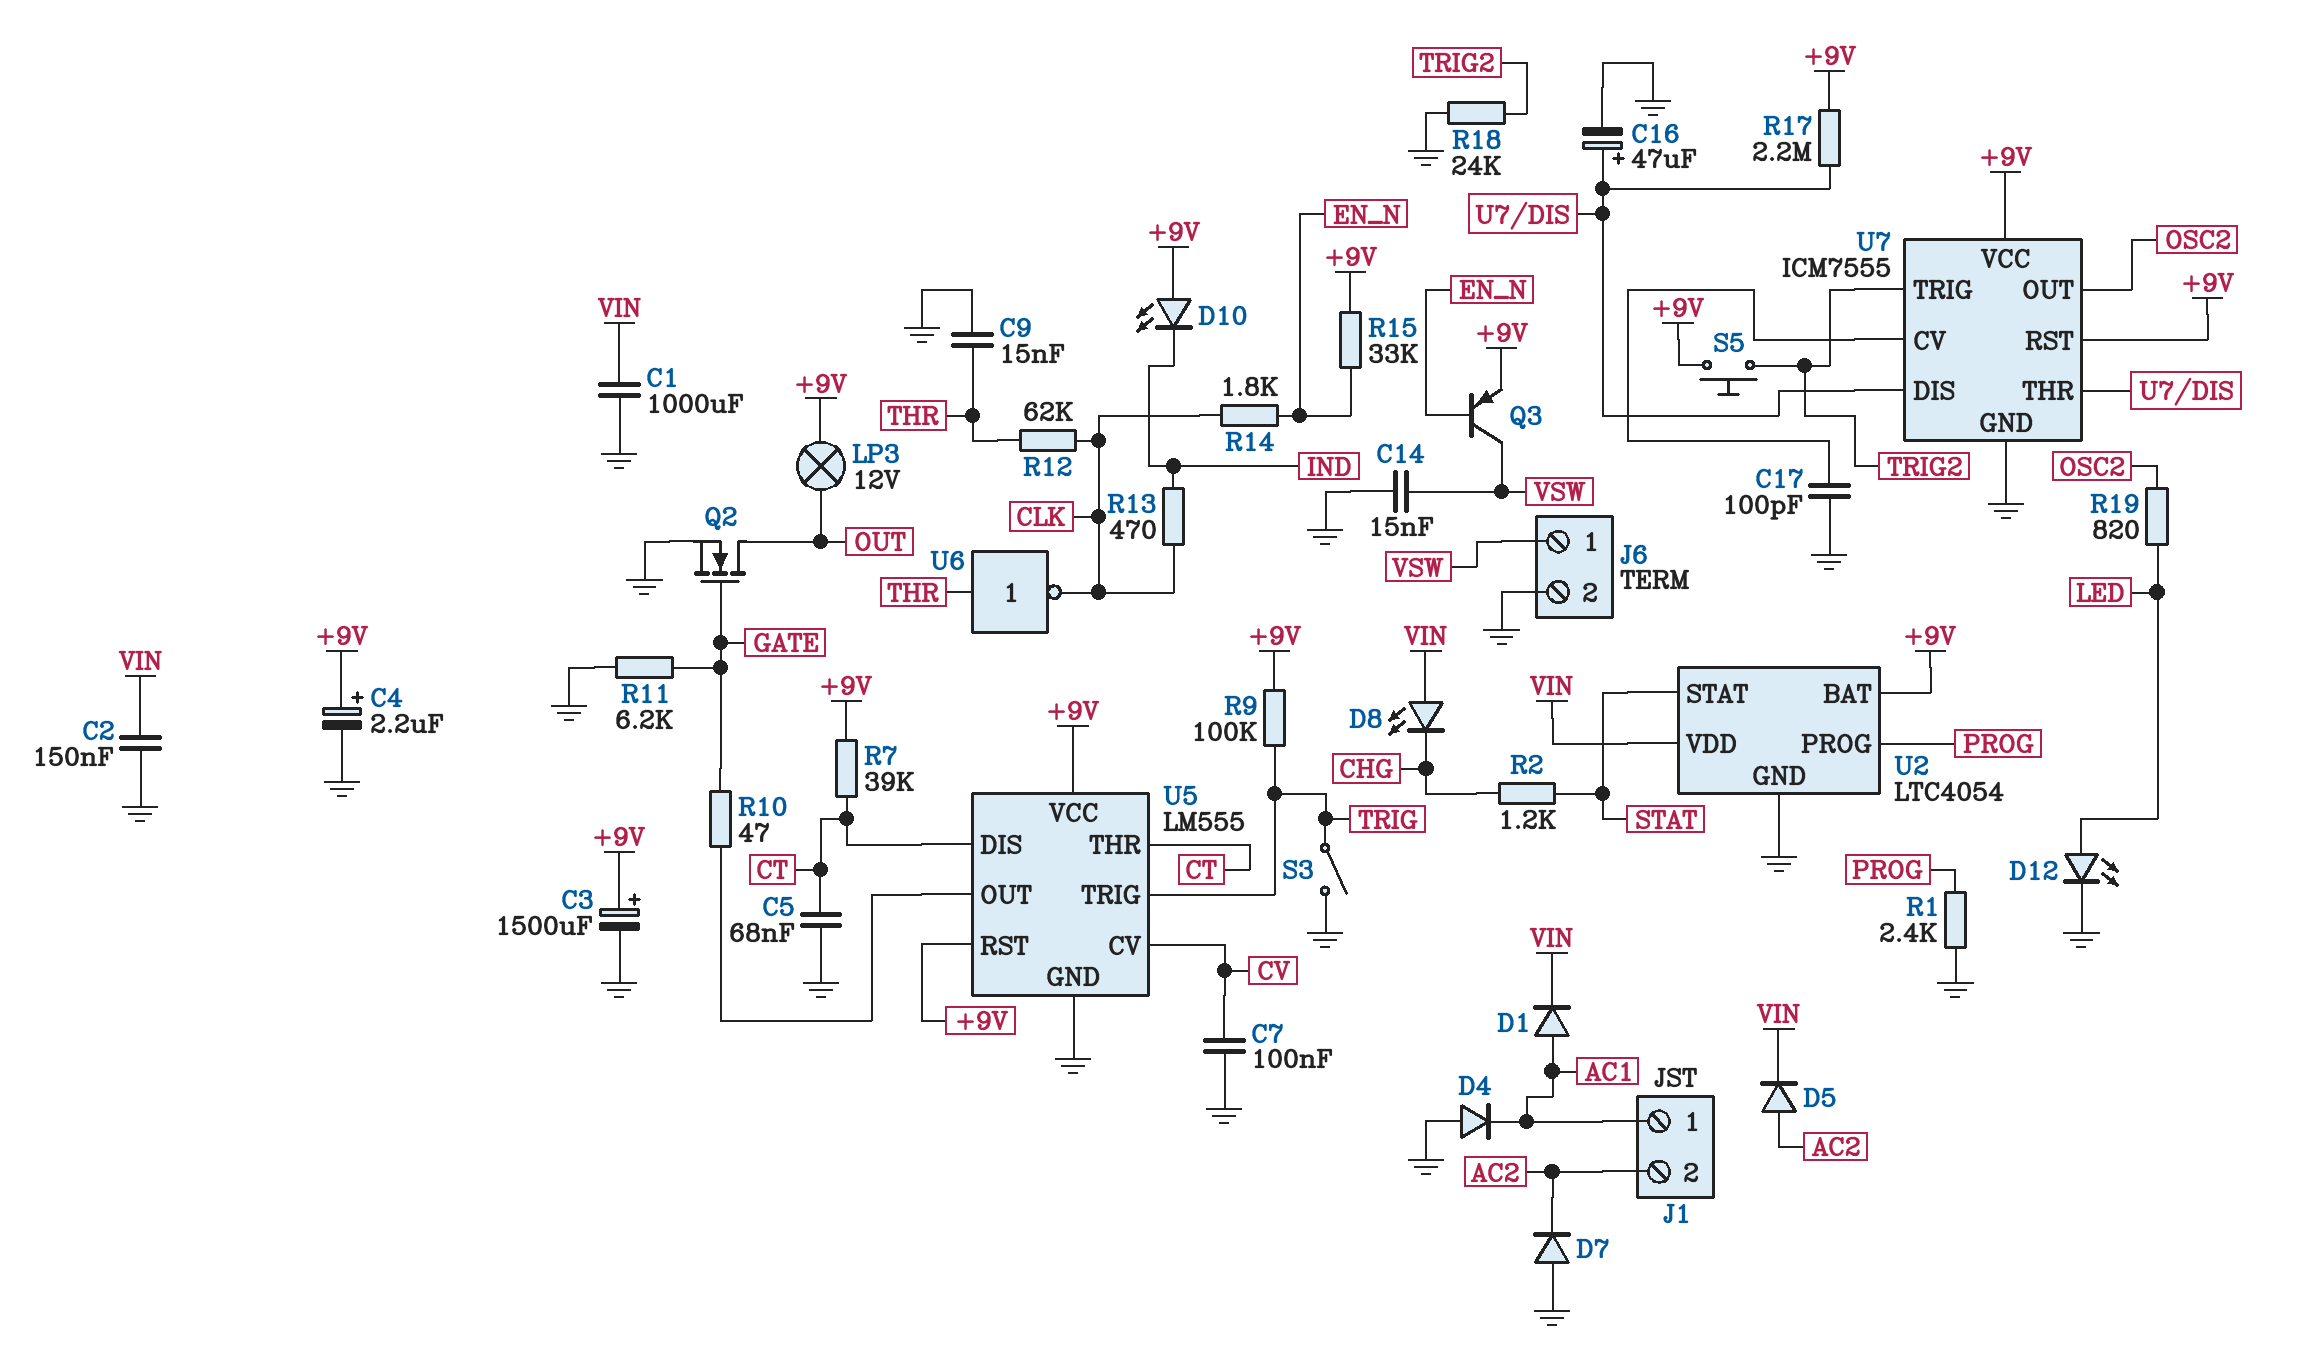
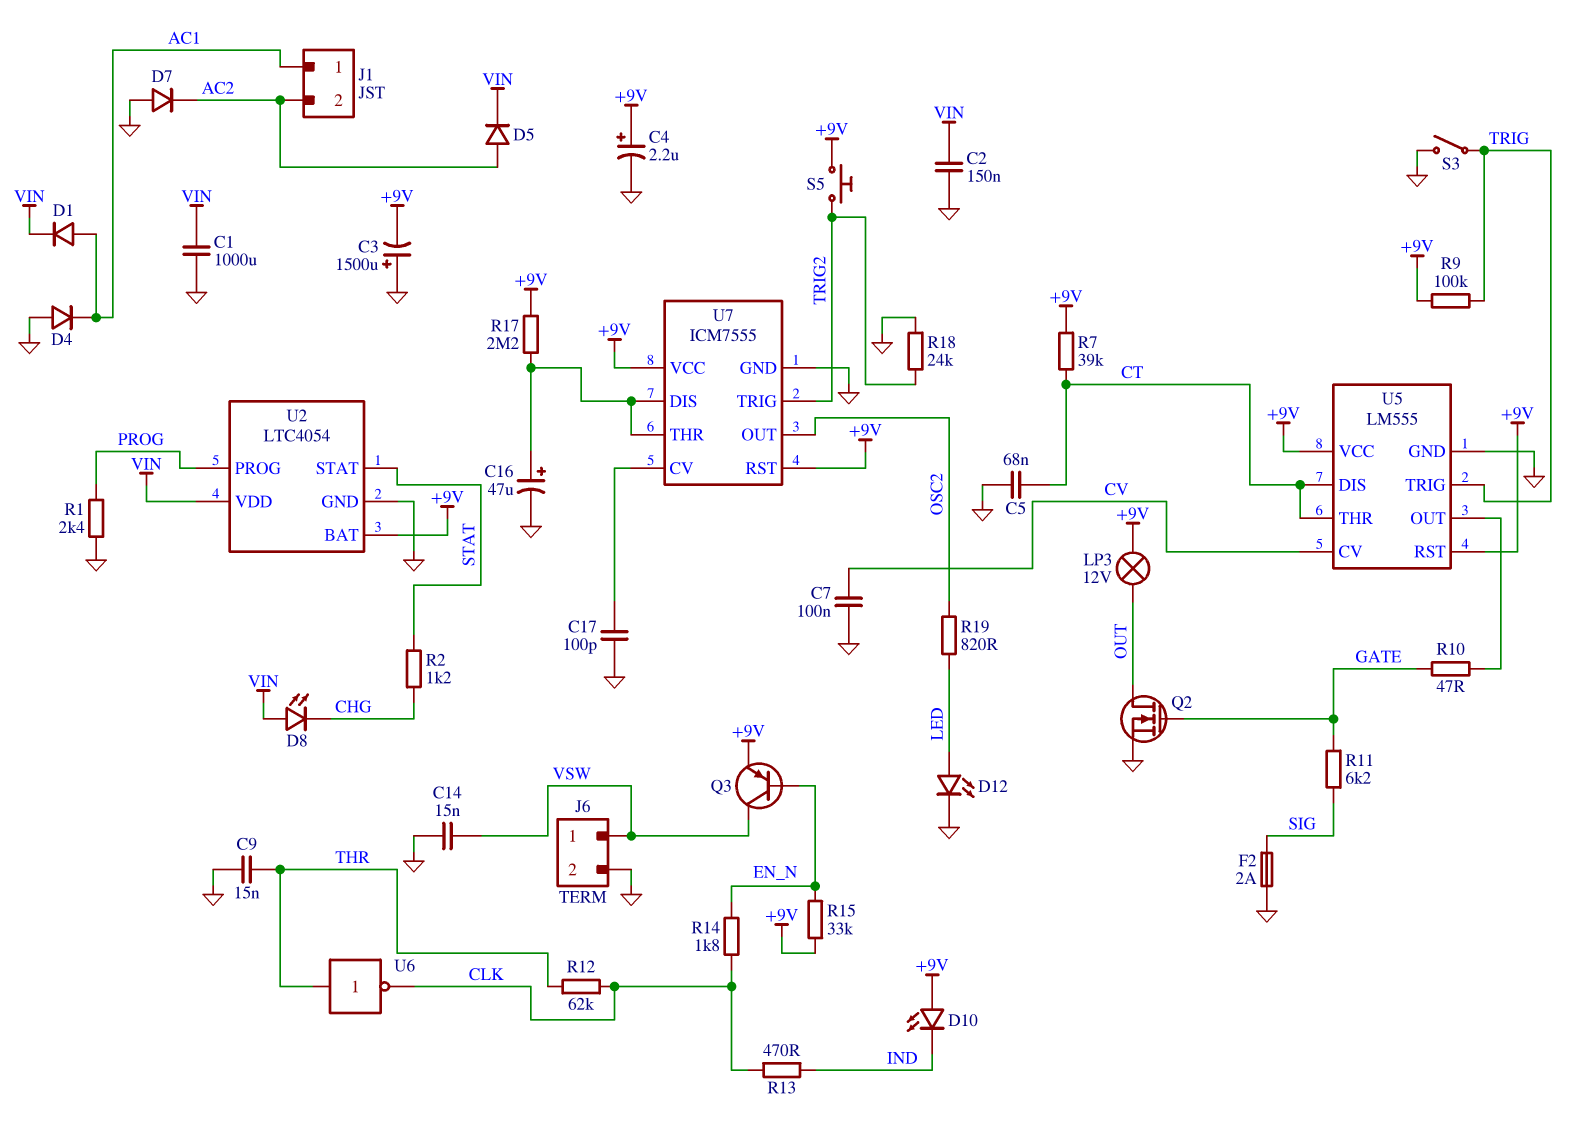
C3: 1500uF (plus +9V, minus GND) -> 1500uF (plus GND, minus +9V)
F2: none -> 2A (GND, SIG)
R11: 6.2k (GATE, GND) -> 6.2k (GATE, SIG)

